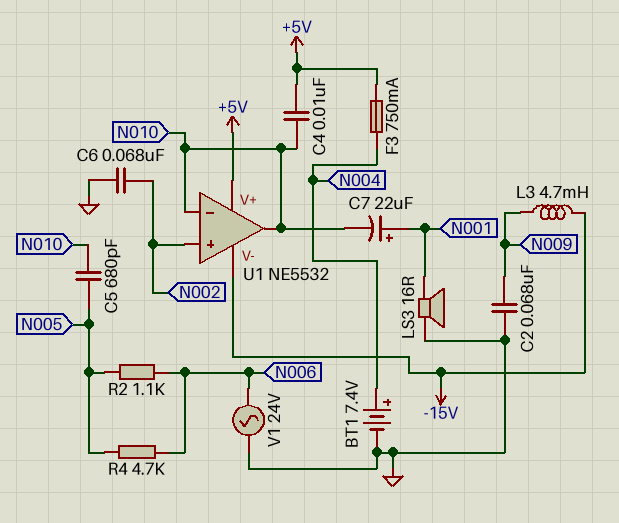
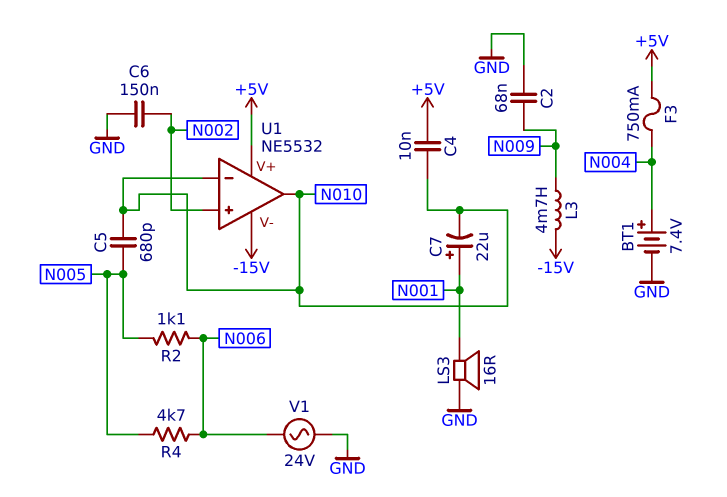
C6: 68nF (GND, N002) -> 150nF (GND, N002)

